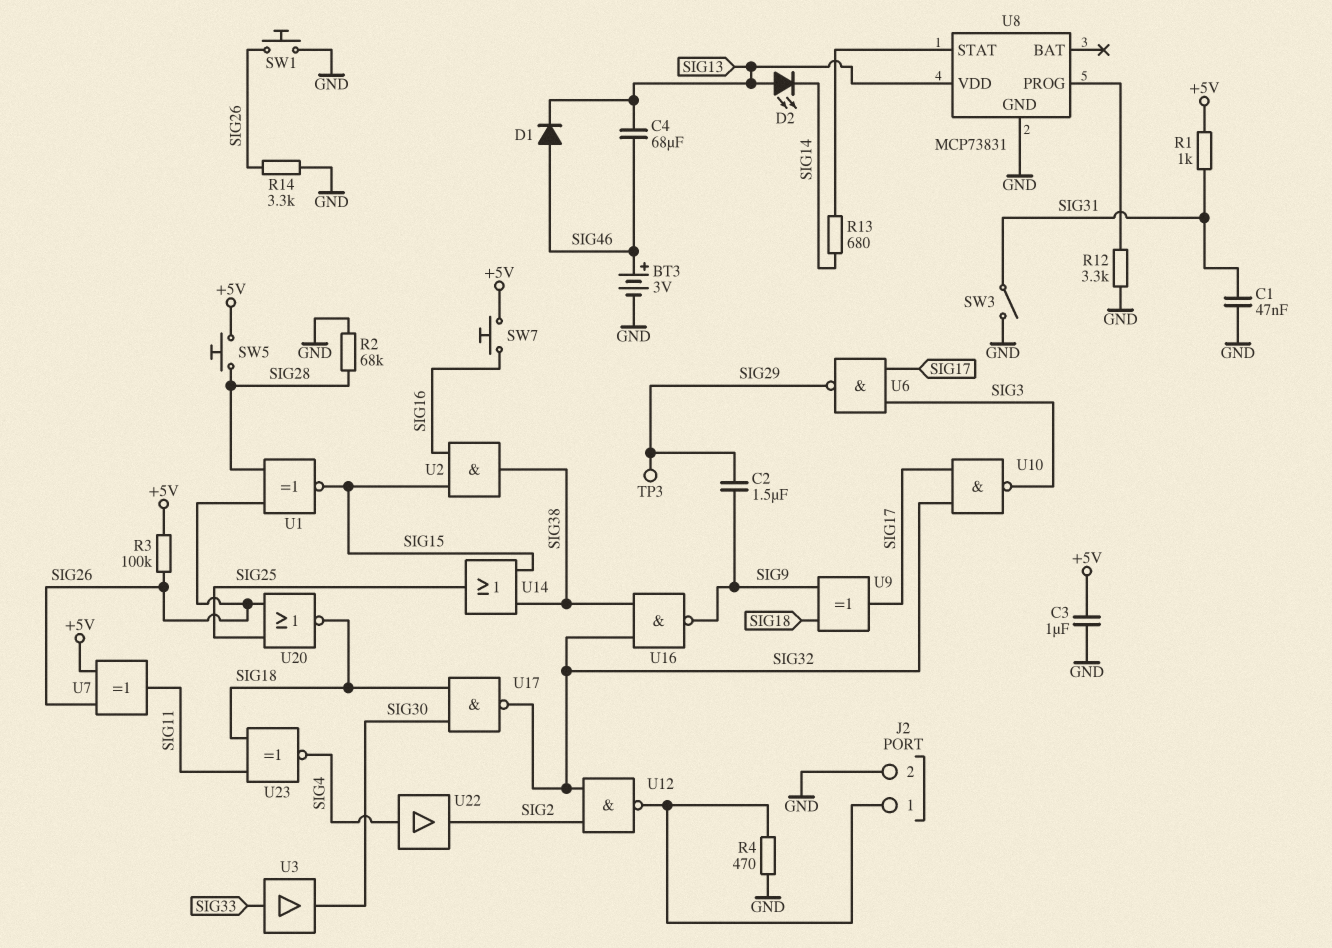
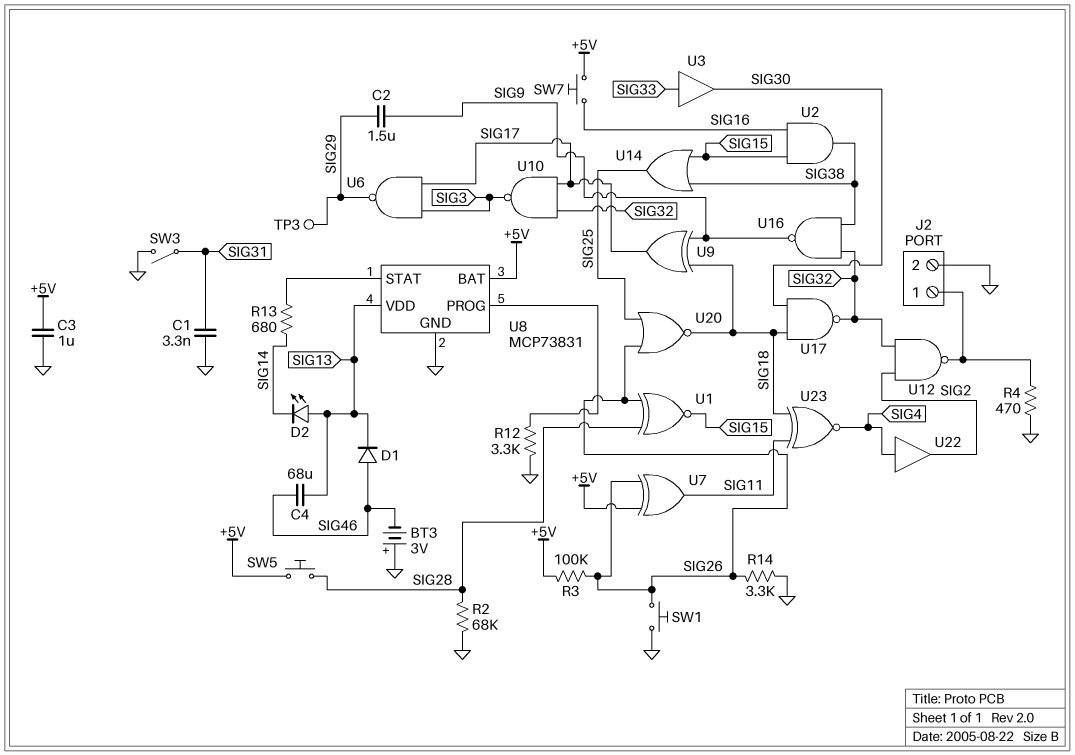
BT3: 3V (plus SIG46, minus GND) -> 3V (plus GND, minus SIG46)
C1: 47nF (GND, SIG31) -> 3.3nF (GND, SIG31)
R1: 1k (+5V, SIG31) -> none
U8 pin BAT: none -> +5V

